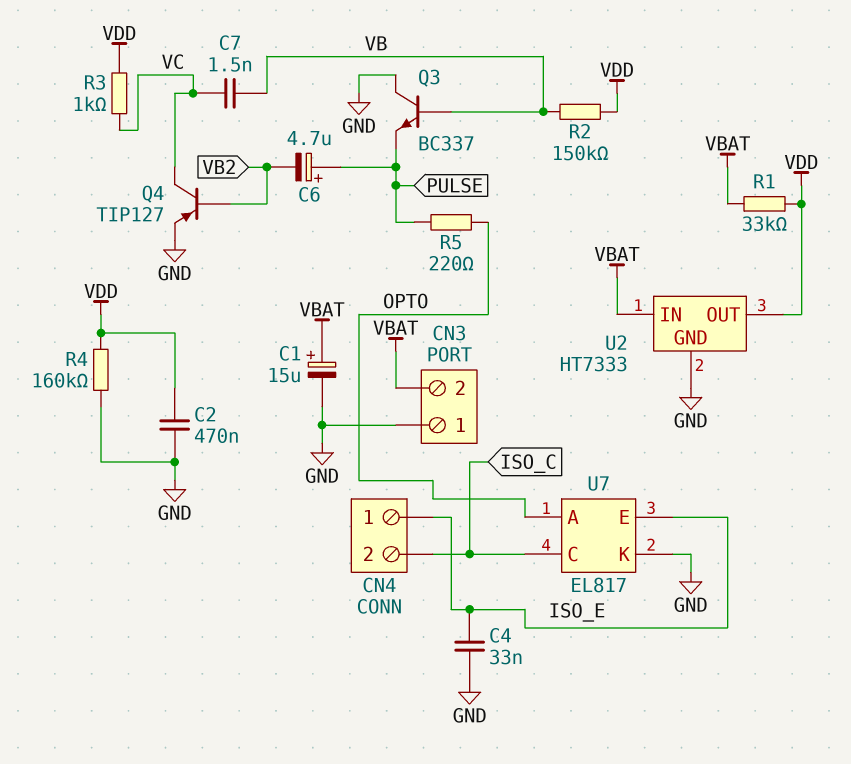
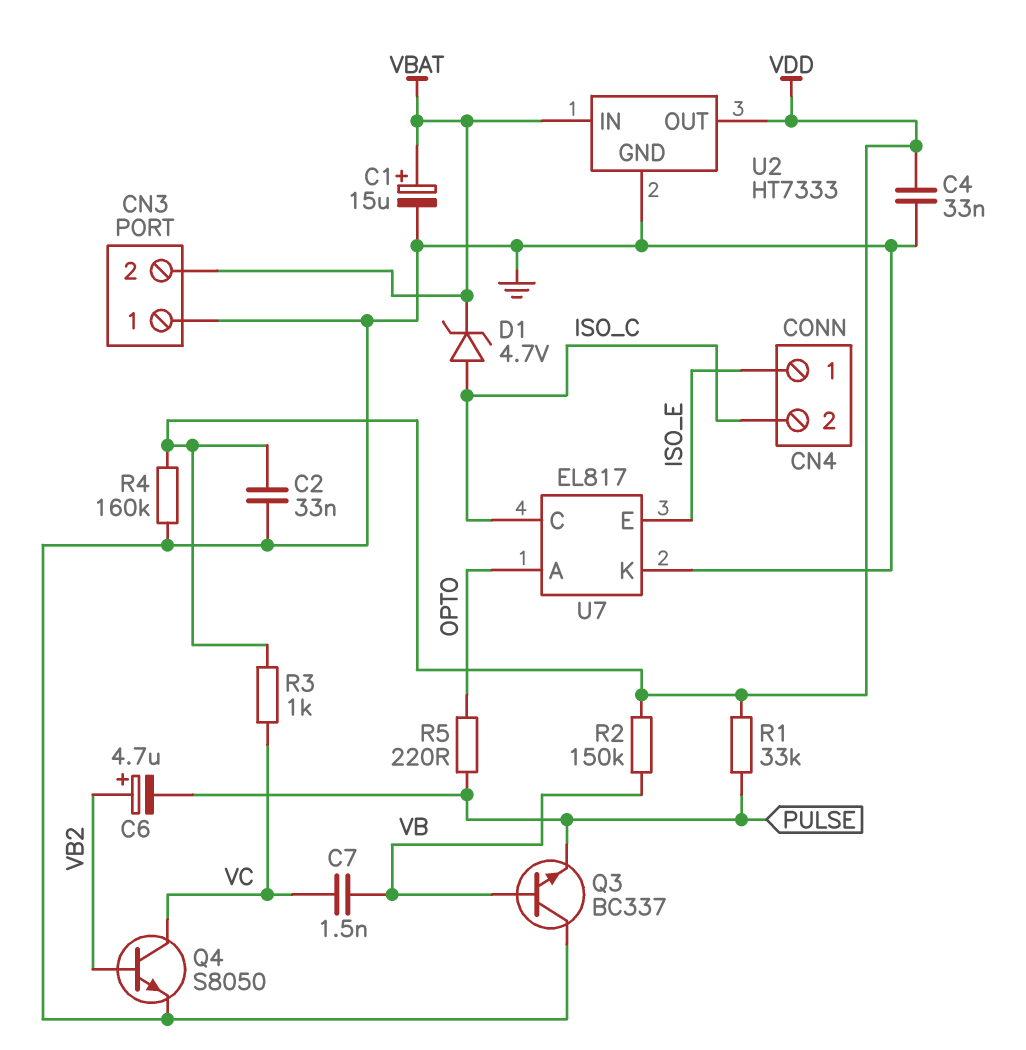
C2: 470nF (GND, VDD) -> 33nF (GND, VDD)
C4: 33nF (GND, ISO_E) -> 33nF (GND, VDD)
C6: 4.7uF (plus PULSE, minus VB2) -> 4.7uF (plus VB2, minus PULSE)
D1: none -> zener 4.7V (A ISO_C, K VBAT)
Q4: PNP TIP127 (B VB2, C VC, E GND) -> NPN S8050 (B VB2, C VC, E GND)
R1: 33k (VBAT, VDD) -> 33k (PULSE, VDD)

